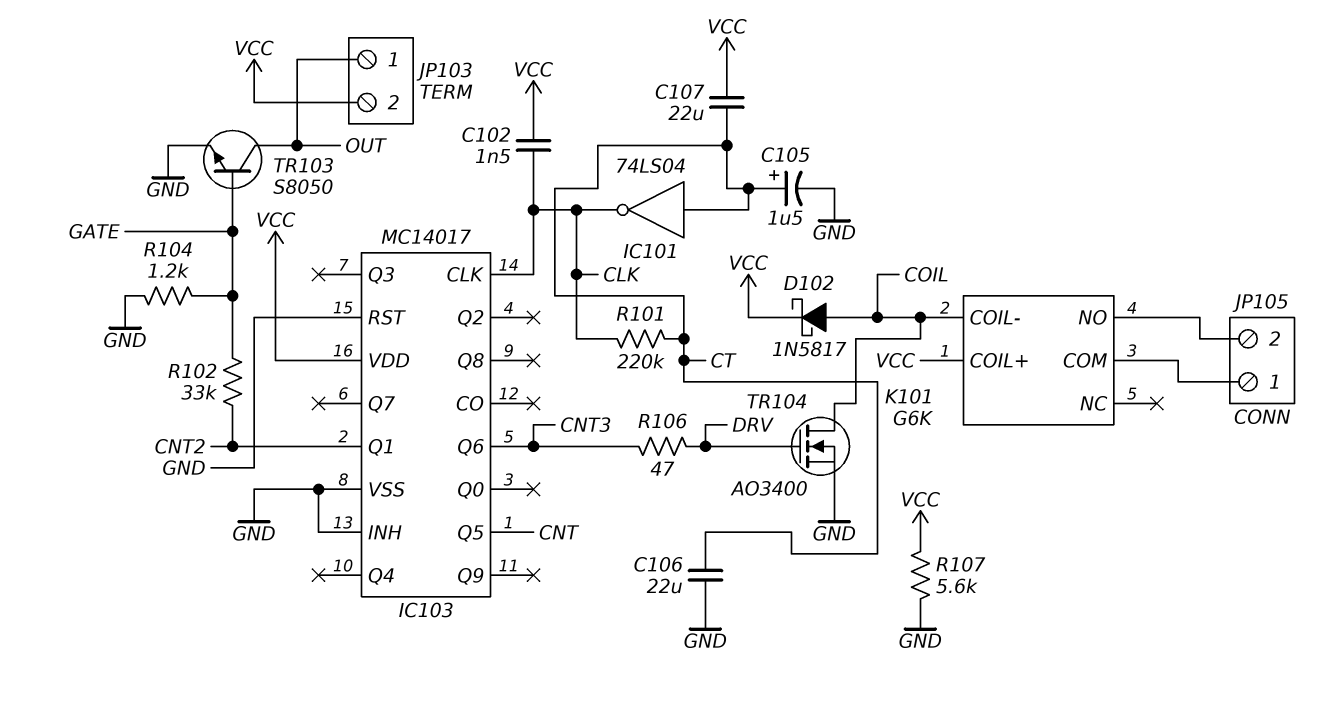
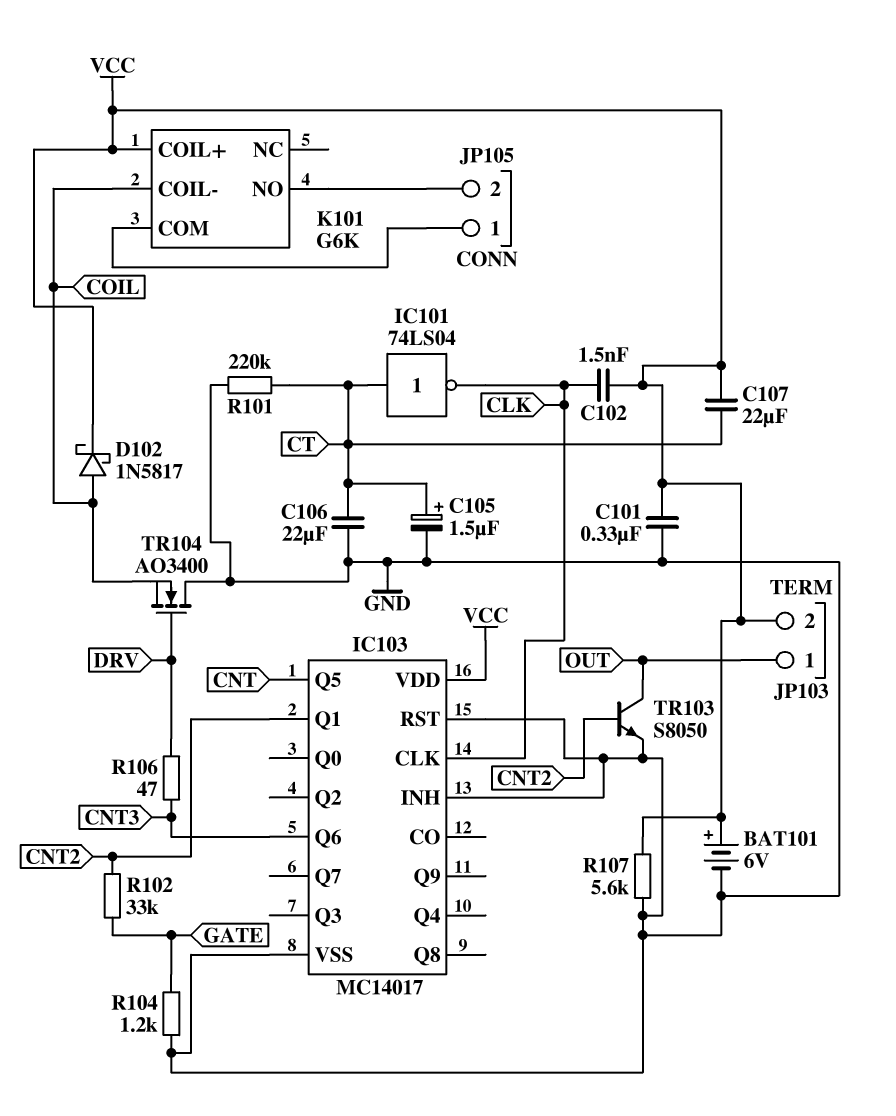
BAT101: none -> 6V (plus VCC, minus GND)
C101: none -> 330nF (GND, VCC)
R101: 220k (CLK, CT) -> 220k (CT, GND)
TR103: NPN S8050 (B GATE, C OUT, E GND) -> NPN S8050 (B CNT2, C OUT, E GND)
TR104: NMOS AO3400 (G DRV, D COIL, S GND) -> NMOS AO3400 (G DRV, D GND, S COIL)

